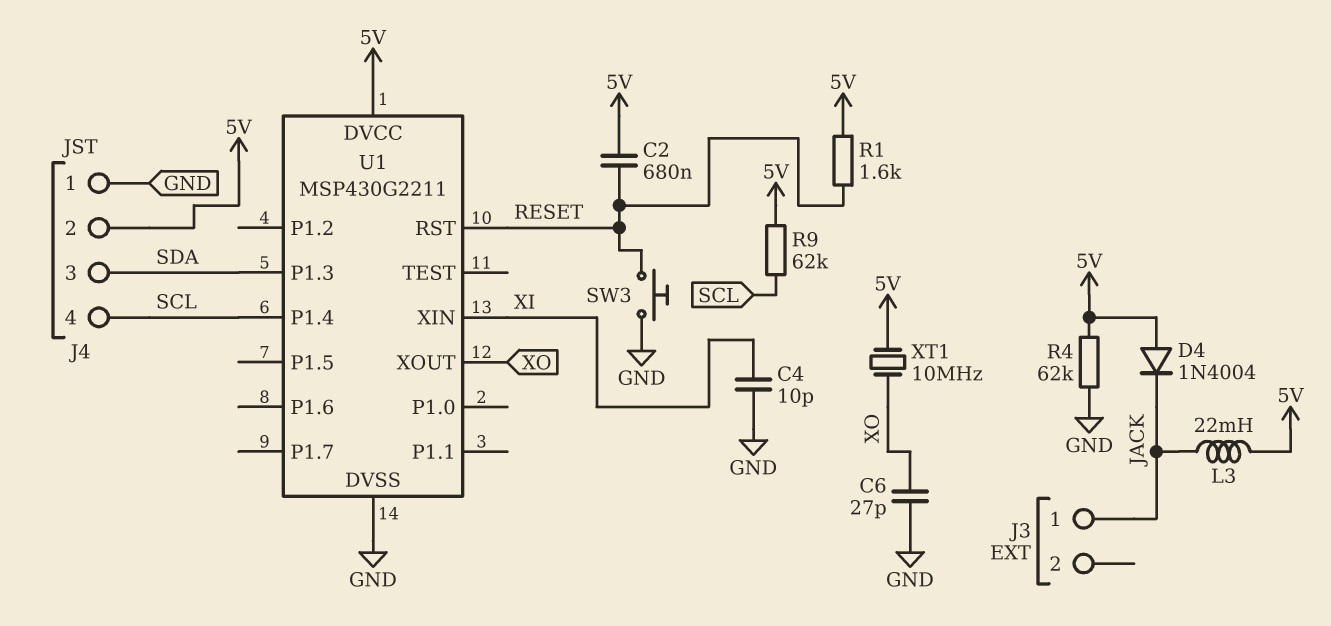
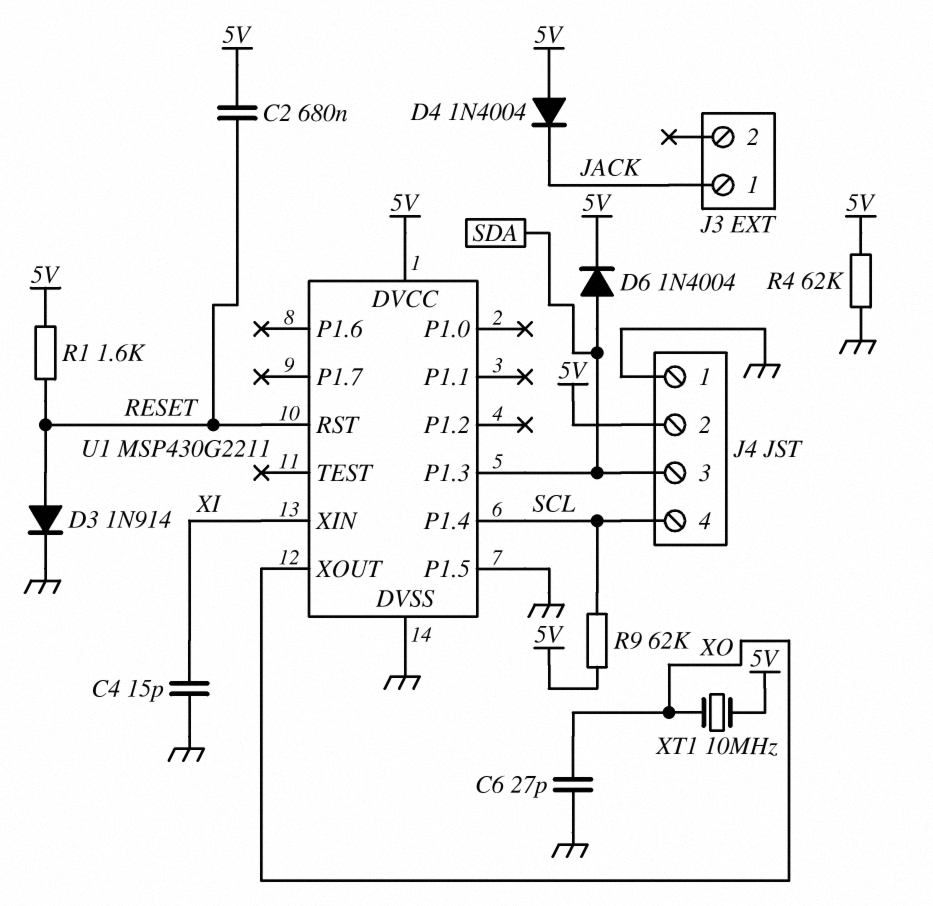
C4: 10pF (GND, XI) -> 15pF (GND, XI)
D3: none -> diode 1N914 (A RESET, K GND)
D6: none -> diode 1N4004 (A SDA, K 5V)
L3: 22mH (5V, JACK) -> none
SW3: button (GND, RESET) -> none
U1 pin P1.5: none -> GND

